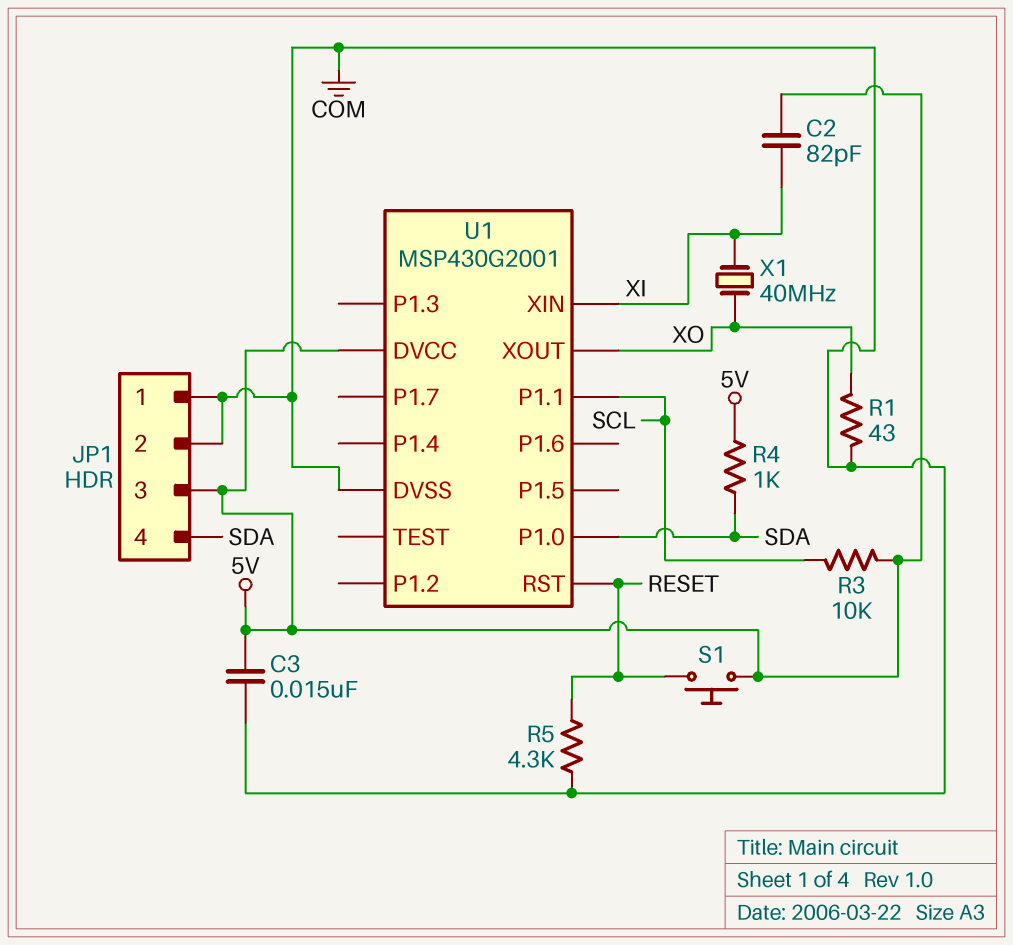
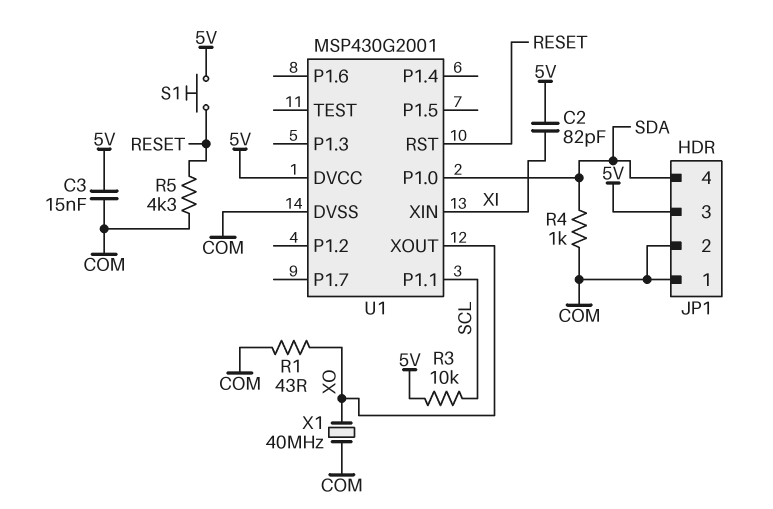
R4: 1k (5V, SDA) -> 1k (COM, SDA)
X1: 40MHz (XI, XO) -> 40MHz (COM, XO)

